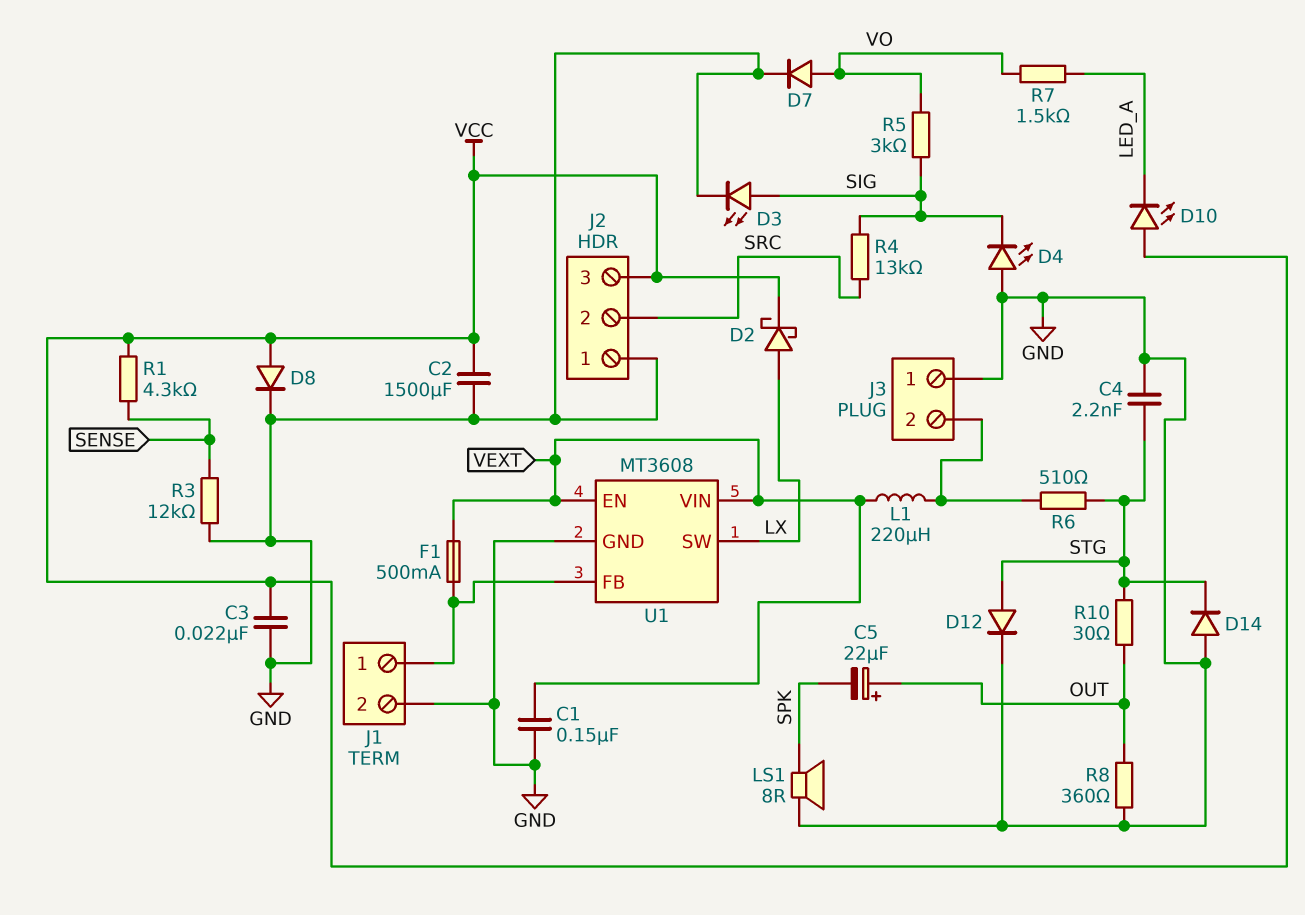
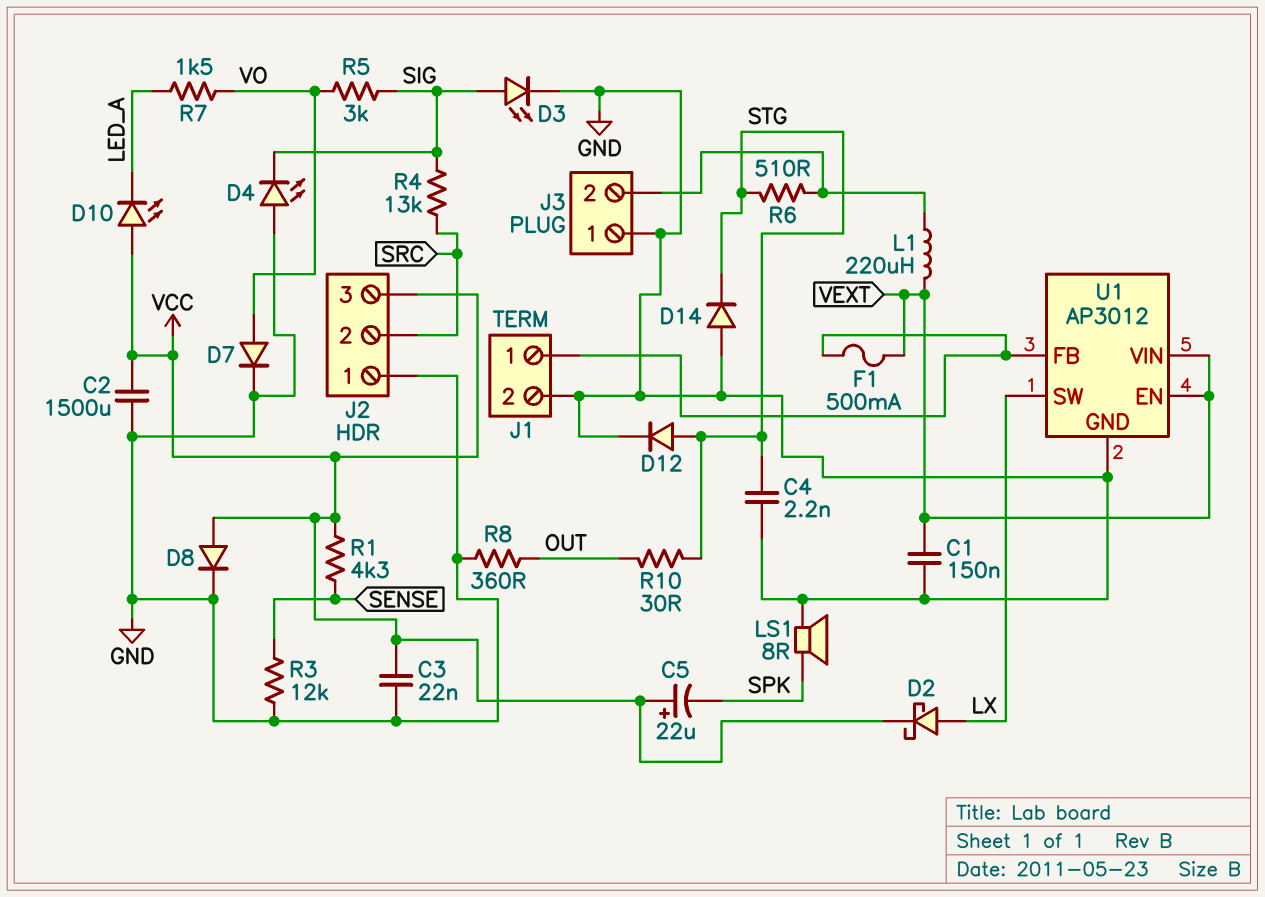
C5: 22uF (plus OUT, minus SPK) -> 22uF (plus VCC, minus SPK)
U1: MT3608 -> AP3012

